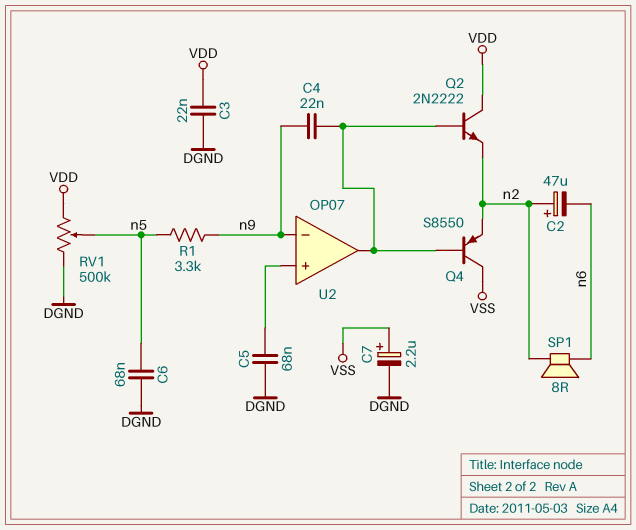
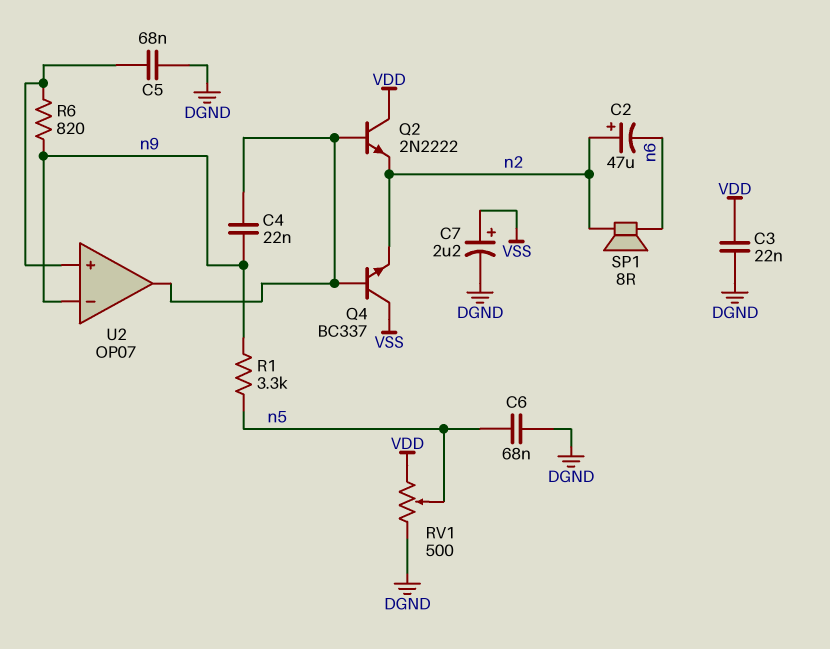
Q4: PNP S8550 (B U2/out, C VSS, E n2) -> NPN BC337 (B U2/out, C VSS, E n2)
R6: none -> 820 (U2/in+, n9)
RV1: 500k (DGND, VDD, wiper n5) -> 500 (DGND, VDD, wiper n5)

